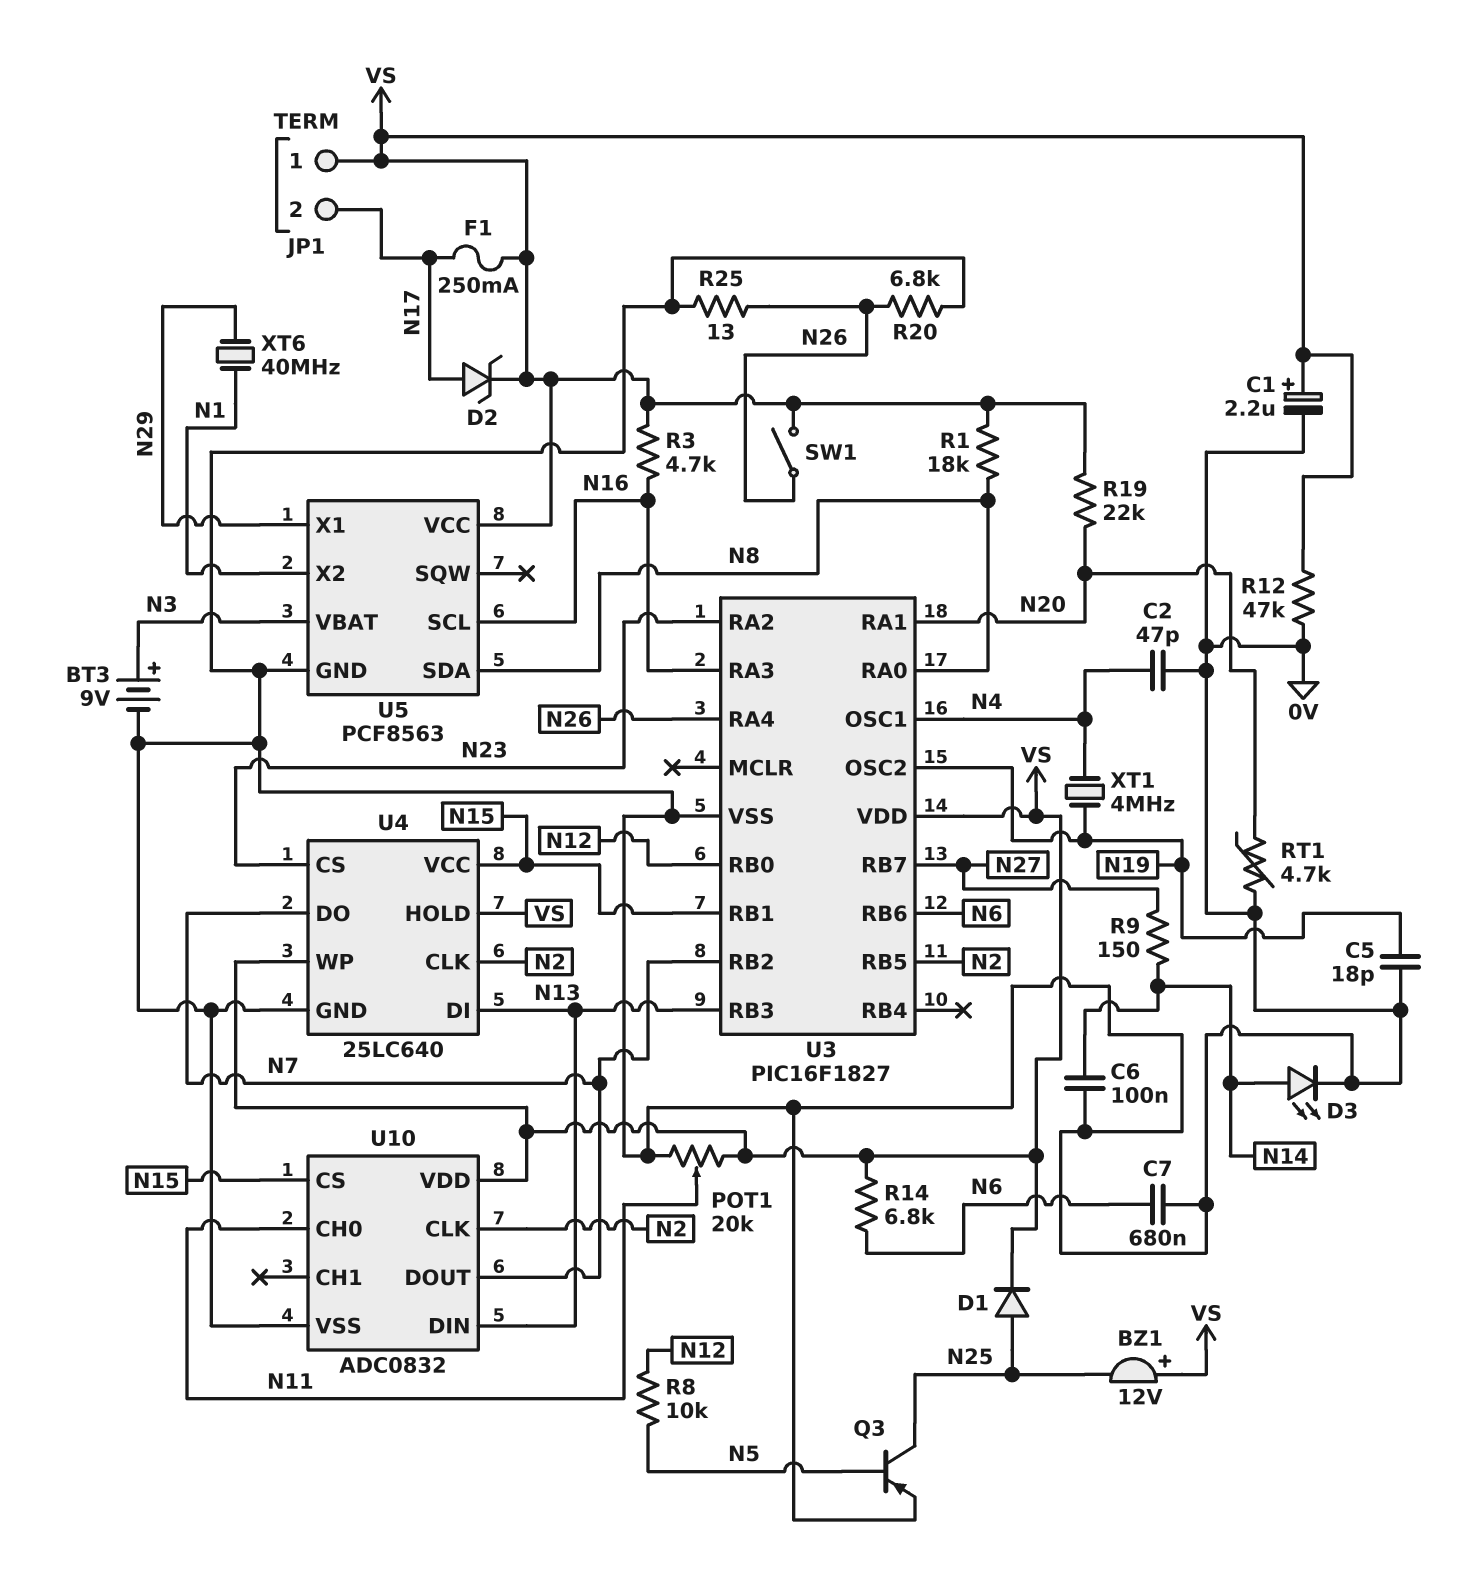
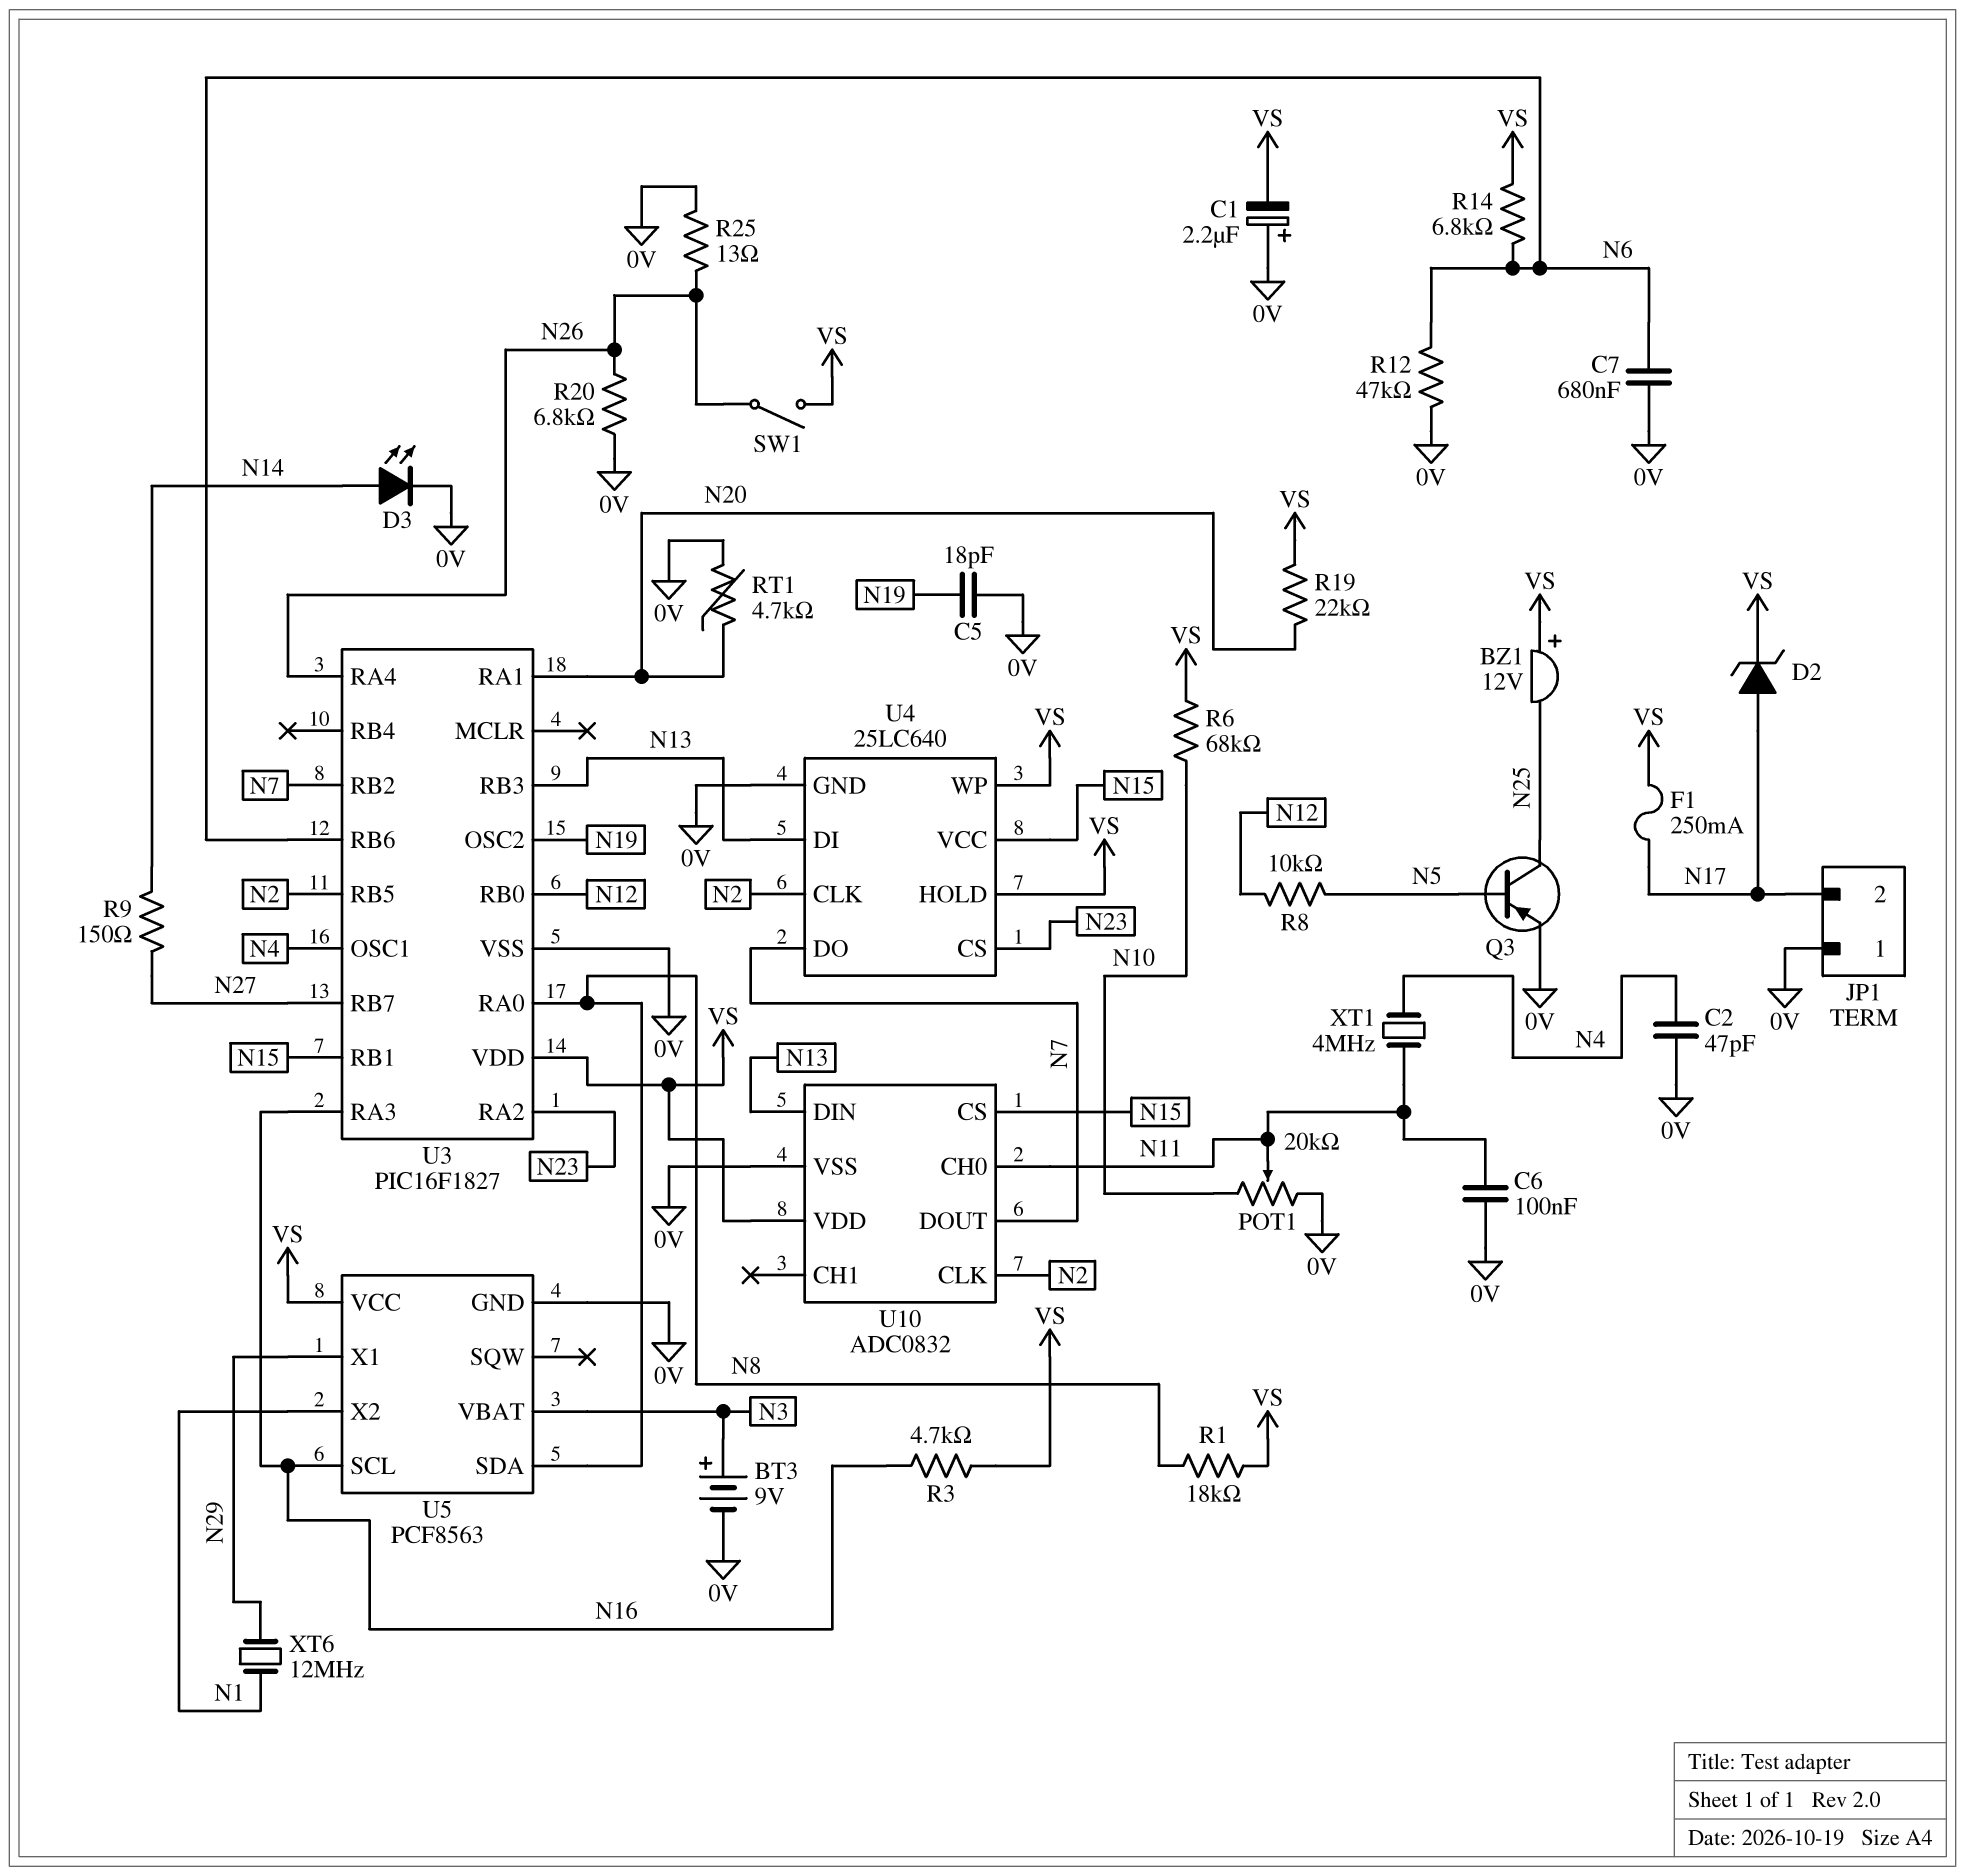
C1: 2.2uF (plus VS, minus 0V) -> 2.2uF (plus 0V, minus VS)
C6: 100nF (0V, N14) -> 100nF (0V, N11)
D1: diode (A N25, K VS) -> none
JP1 pin 1: VS -> 0V
POT1: 20k (0V, VS, wiper N11) -> 20k (0V, N10, wiper N11)
R6: none -> 68k (N10, VS)
R12: 47k (0V, VS) -> 47k (0V, N6)
XT1: 4MHz (N4, N19) -> 4MHz (N4, N11)
XT6: 40MHz (N1, N29) -> 12MHz (N1, N29)

